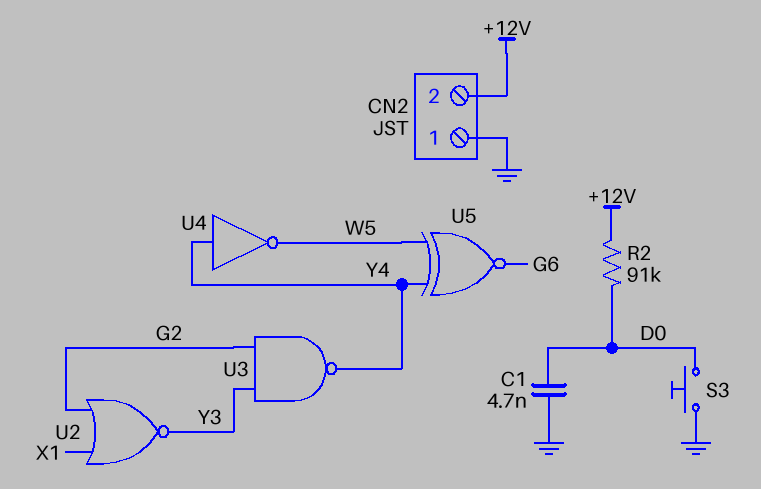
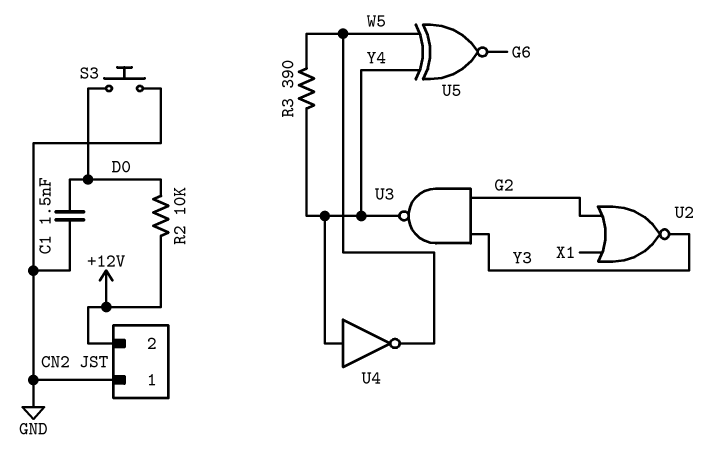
C1: 4.7nF (D0, GND) -> 1.5nF (D0, GND)
R2: 91k (+12V, D0) -> 10k (+12V, D0)
R3: none -> 390 (W5, Y4)

